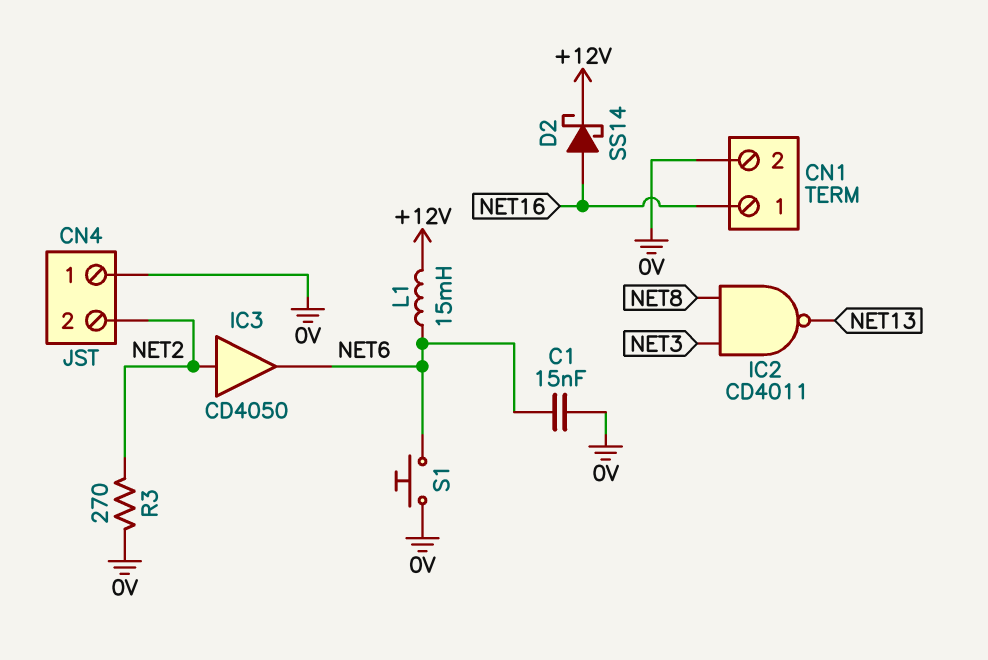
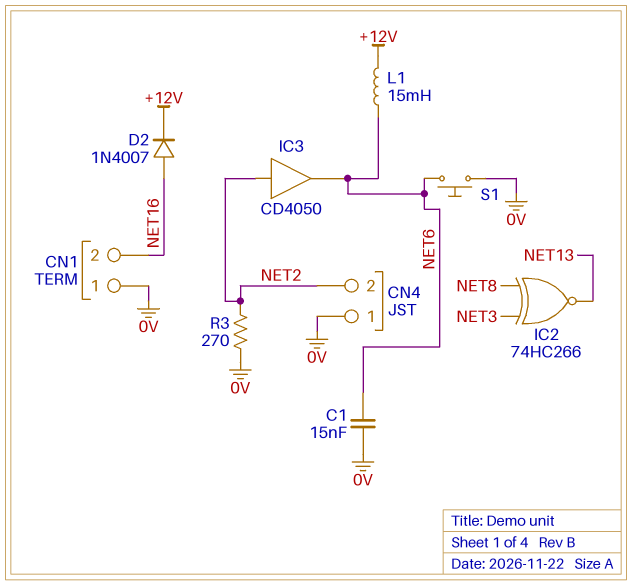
CN1 pin 1: NET16 -> 0V
CN1 pin 2: 0V -> NET16
D2: schottky SS14 (A NET16, K +12V) -> diode 1N4007 (A NET16, K +12V)
IC2: NAND CD4011 (in NET3, in NET8, out NET13) -> XNOR 74HC266 (in NET3, in NET8, out NET13)

